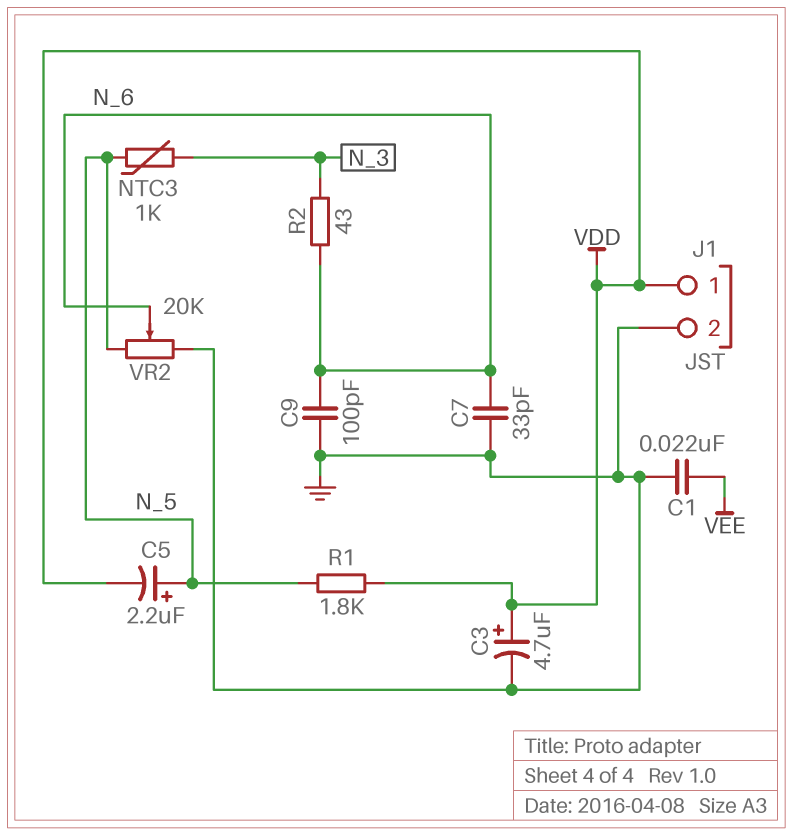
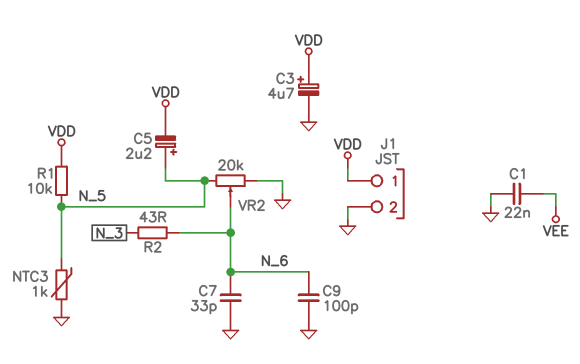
NTC3: 1k (N_3, N_5) -> 1k (GND, N_5)
R1: 1.8k (N_5, VDD) -> 10k (N_5, VDD)

